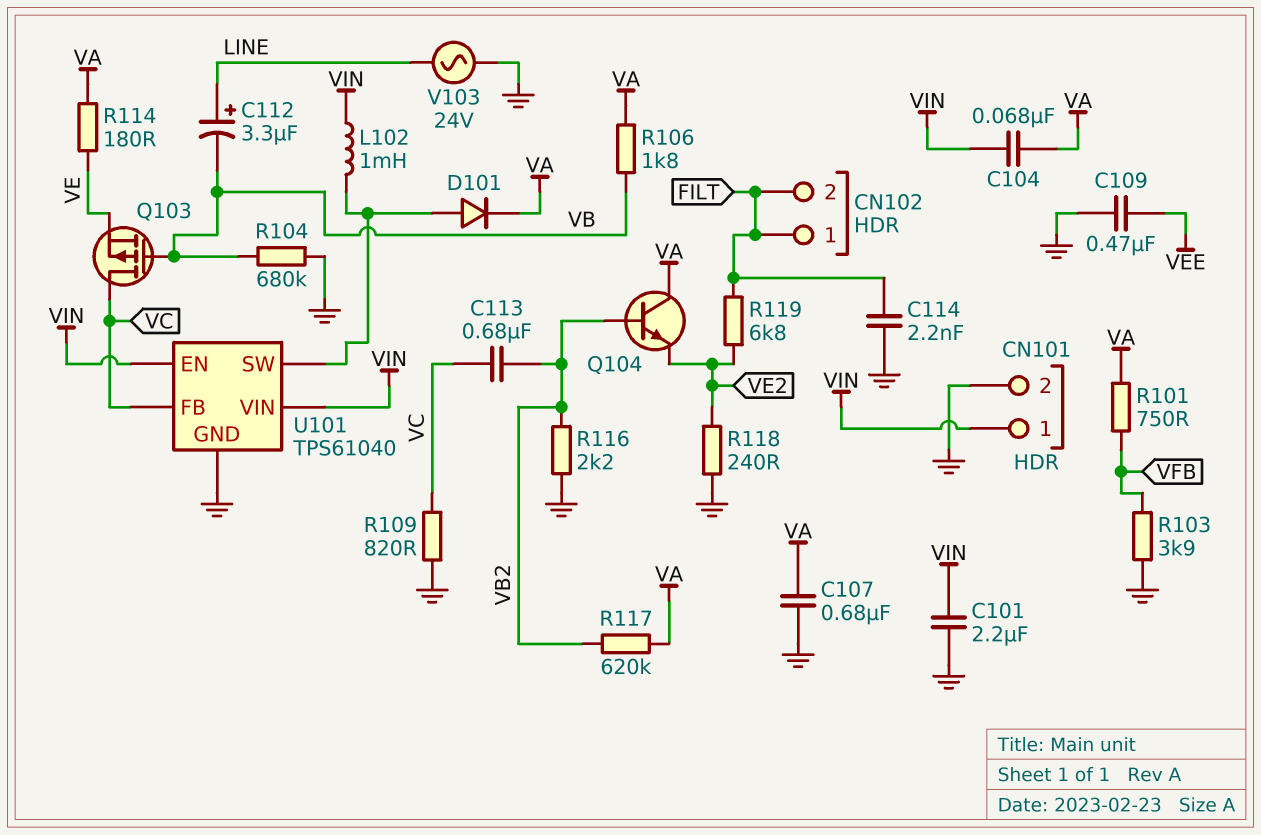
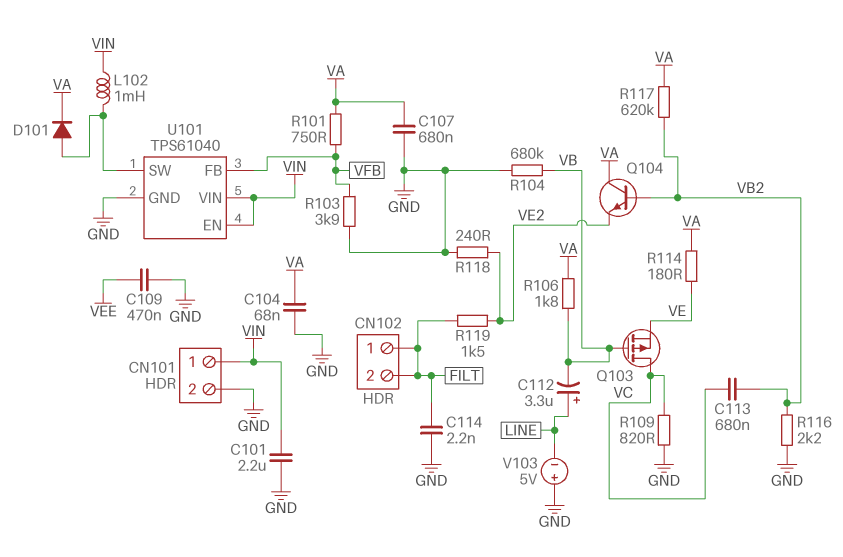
C104: 68nF (VA, VIN) -> 68nF (GND, VA)
R119: 6.8k (FILT, VE2) -> 1.5k (FILT, VE2)
U101 pin FB: VC -> VFB
V103: AC 24V (GND, LINE) -> 5V (plus GND, minus LINE)

